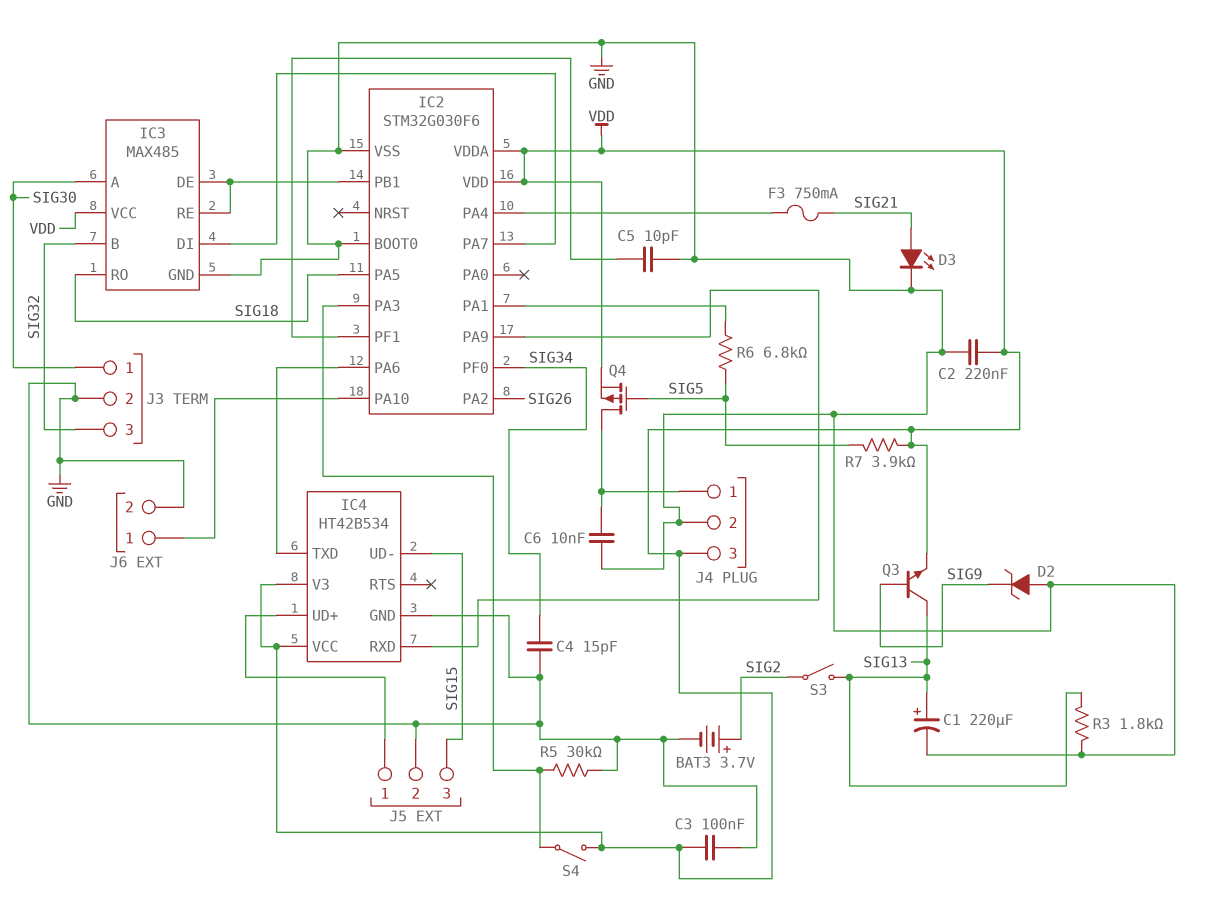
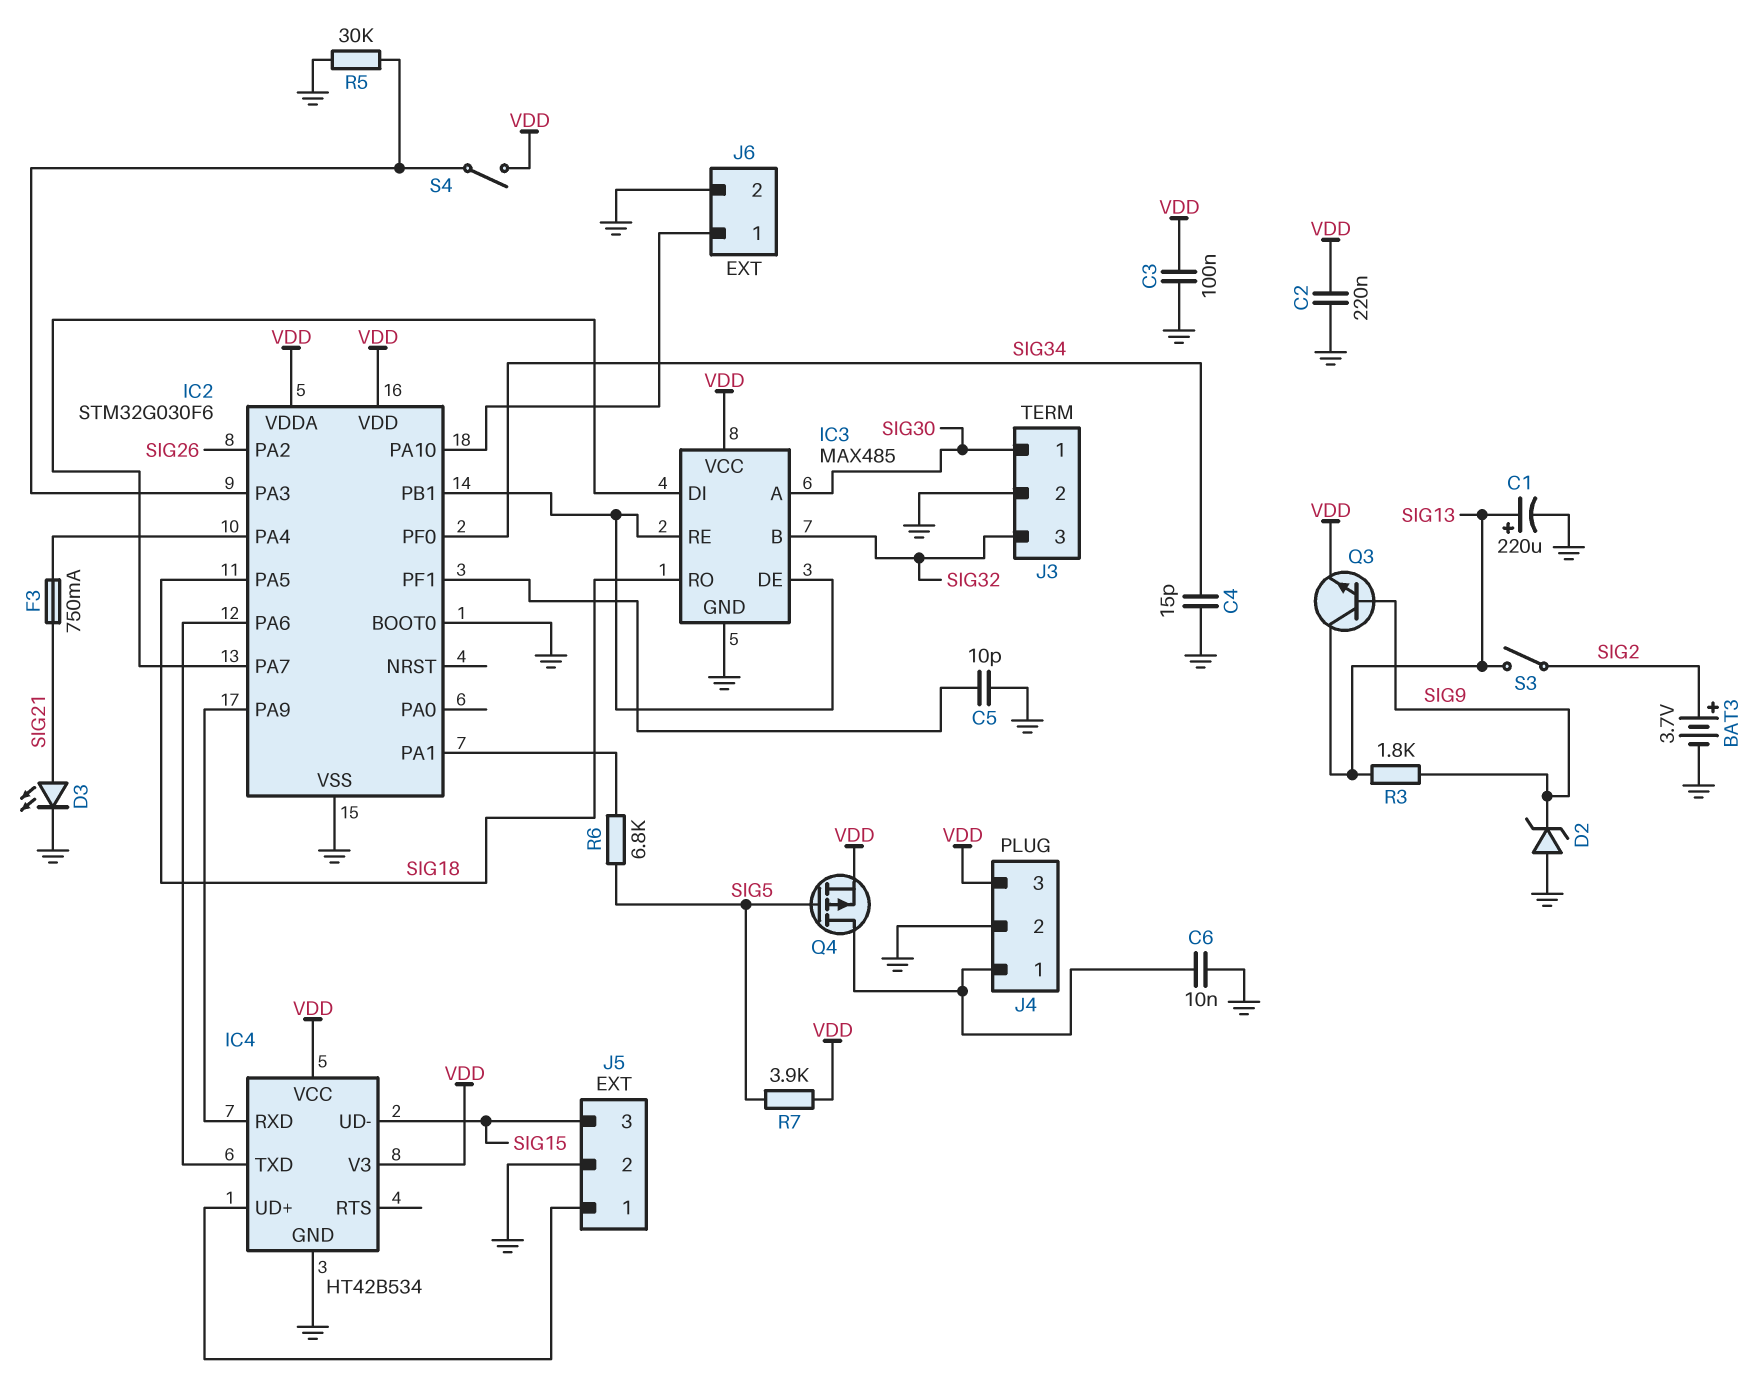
R3: 1.8k (GND, SIG13) -> 1.8k (SIG9, SIG13)

